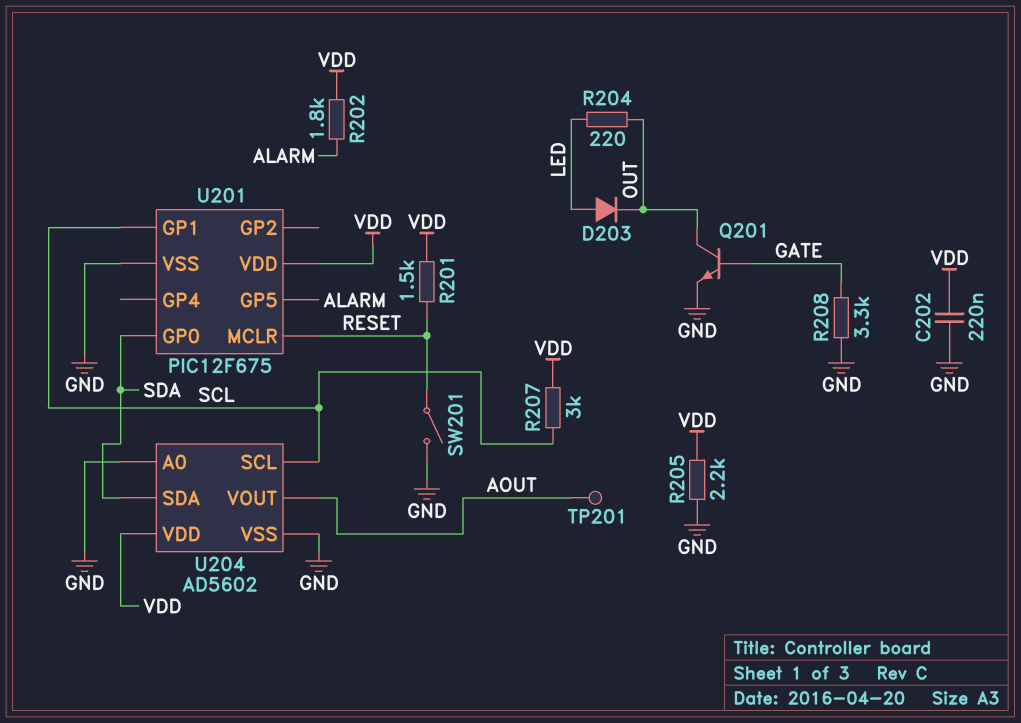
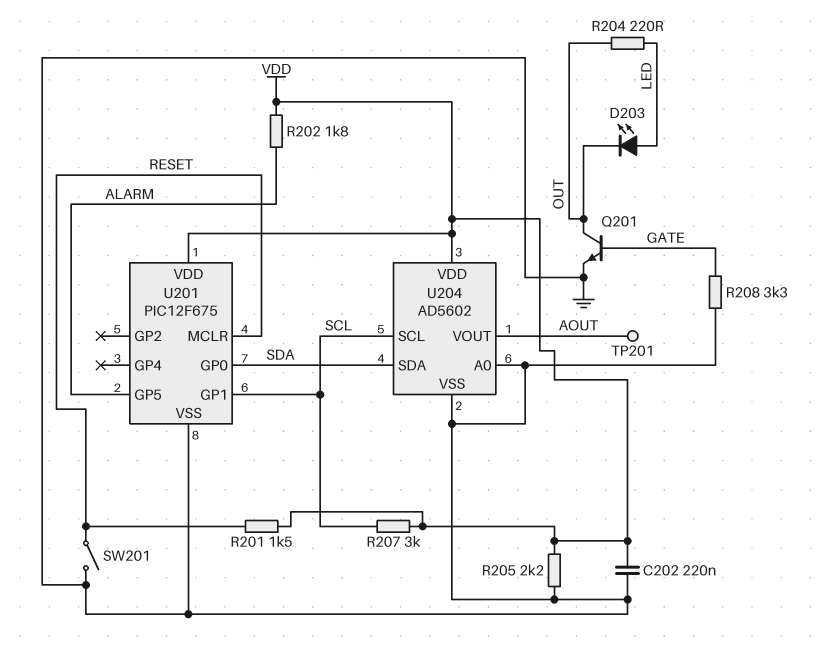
D203: diode (A LED, K OUT) -> LED (A LED, K OUT)

